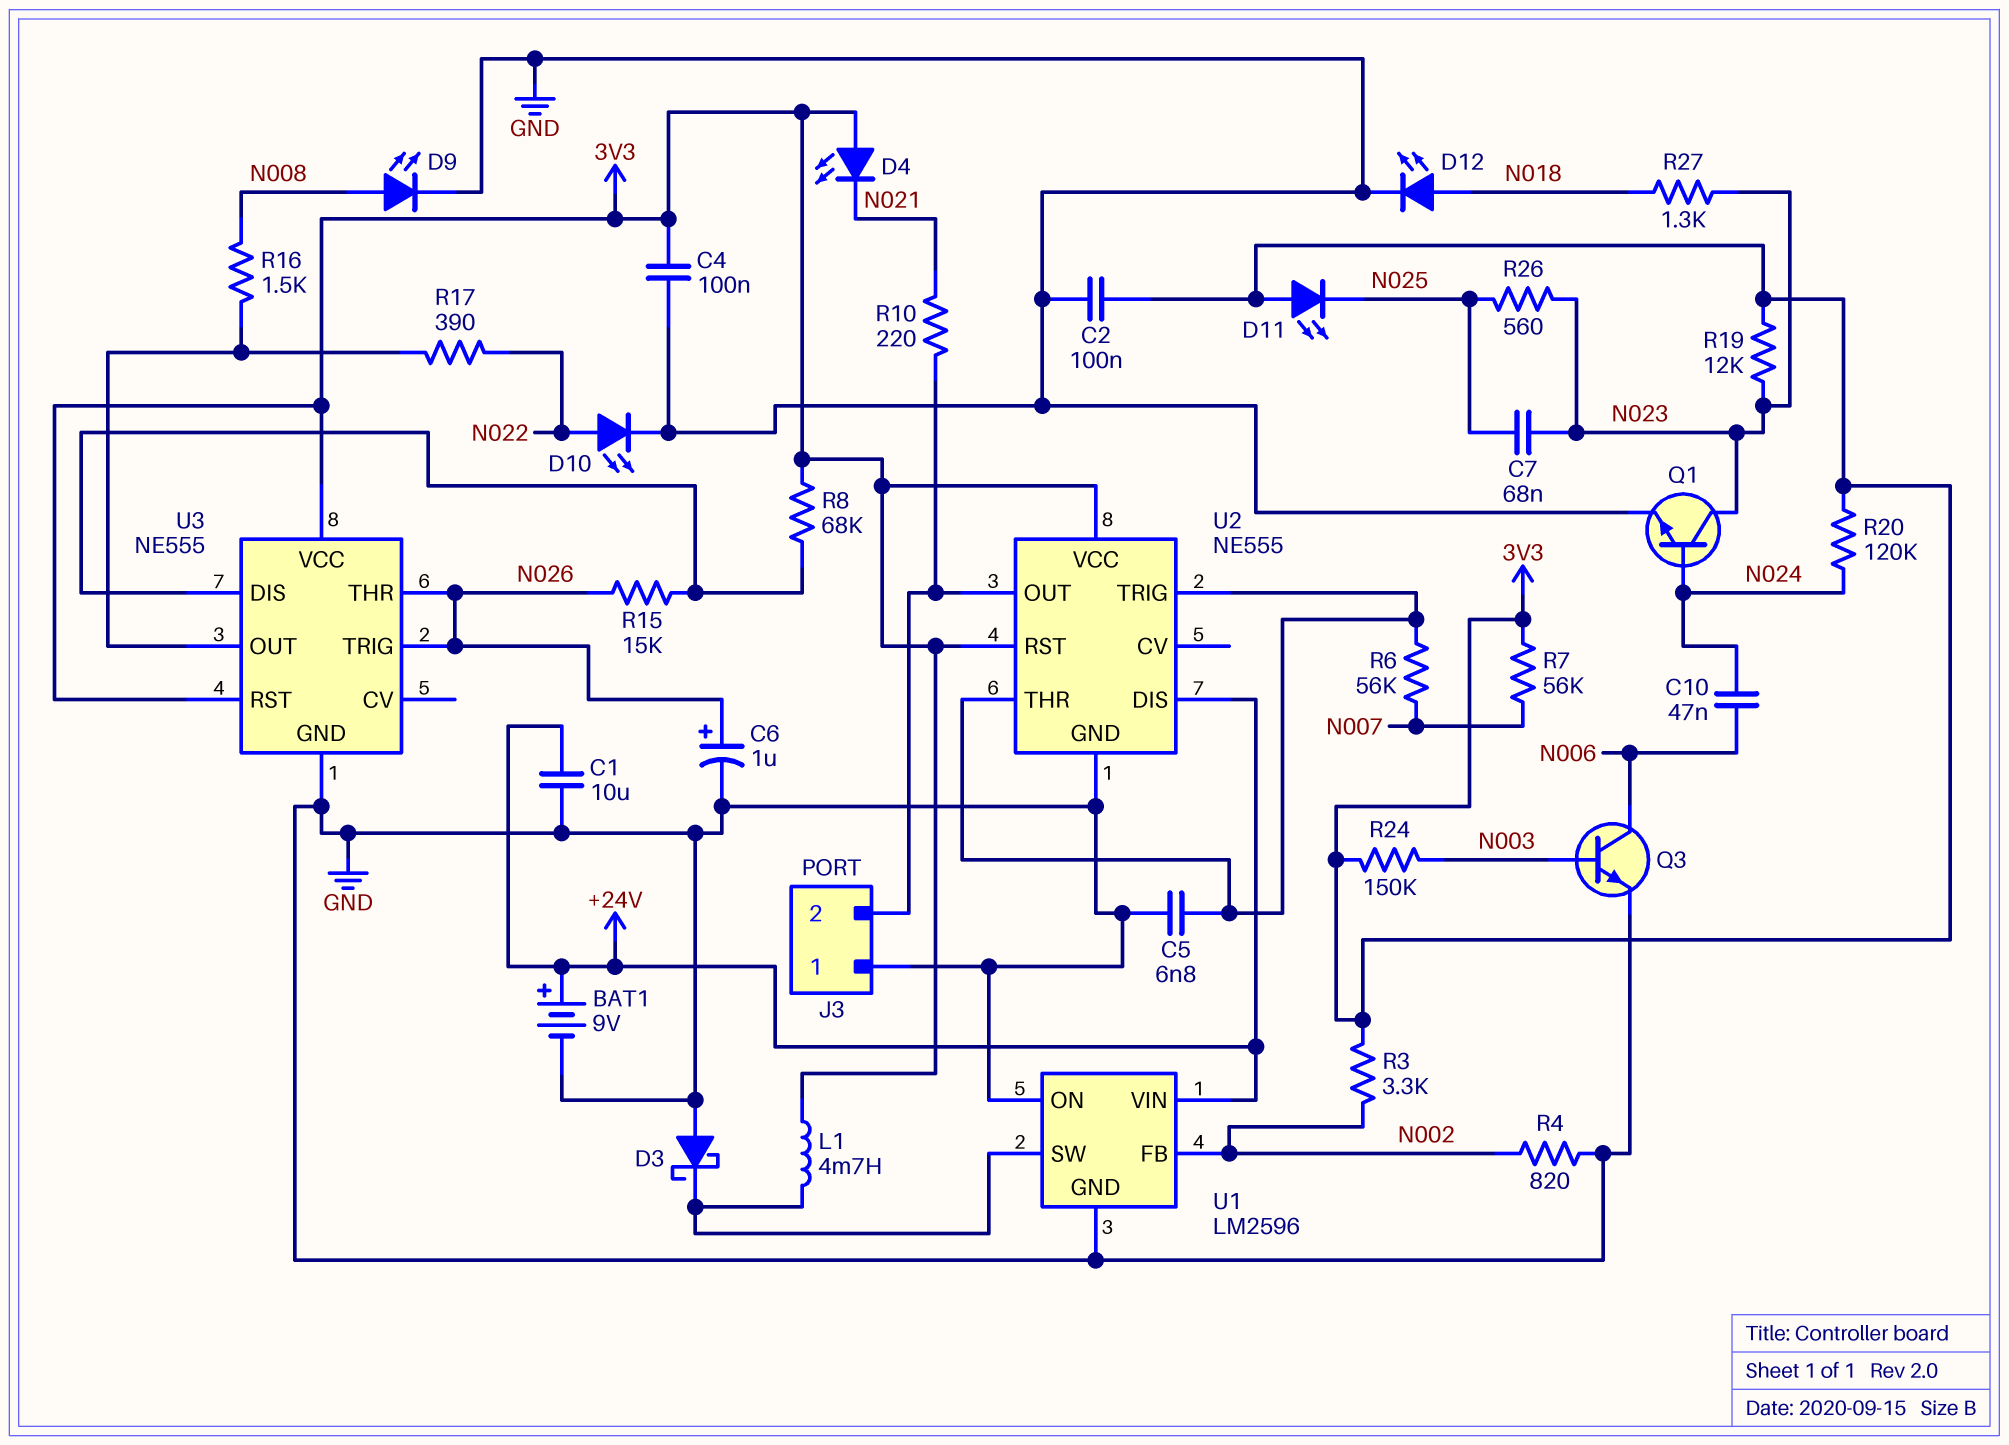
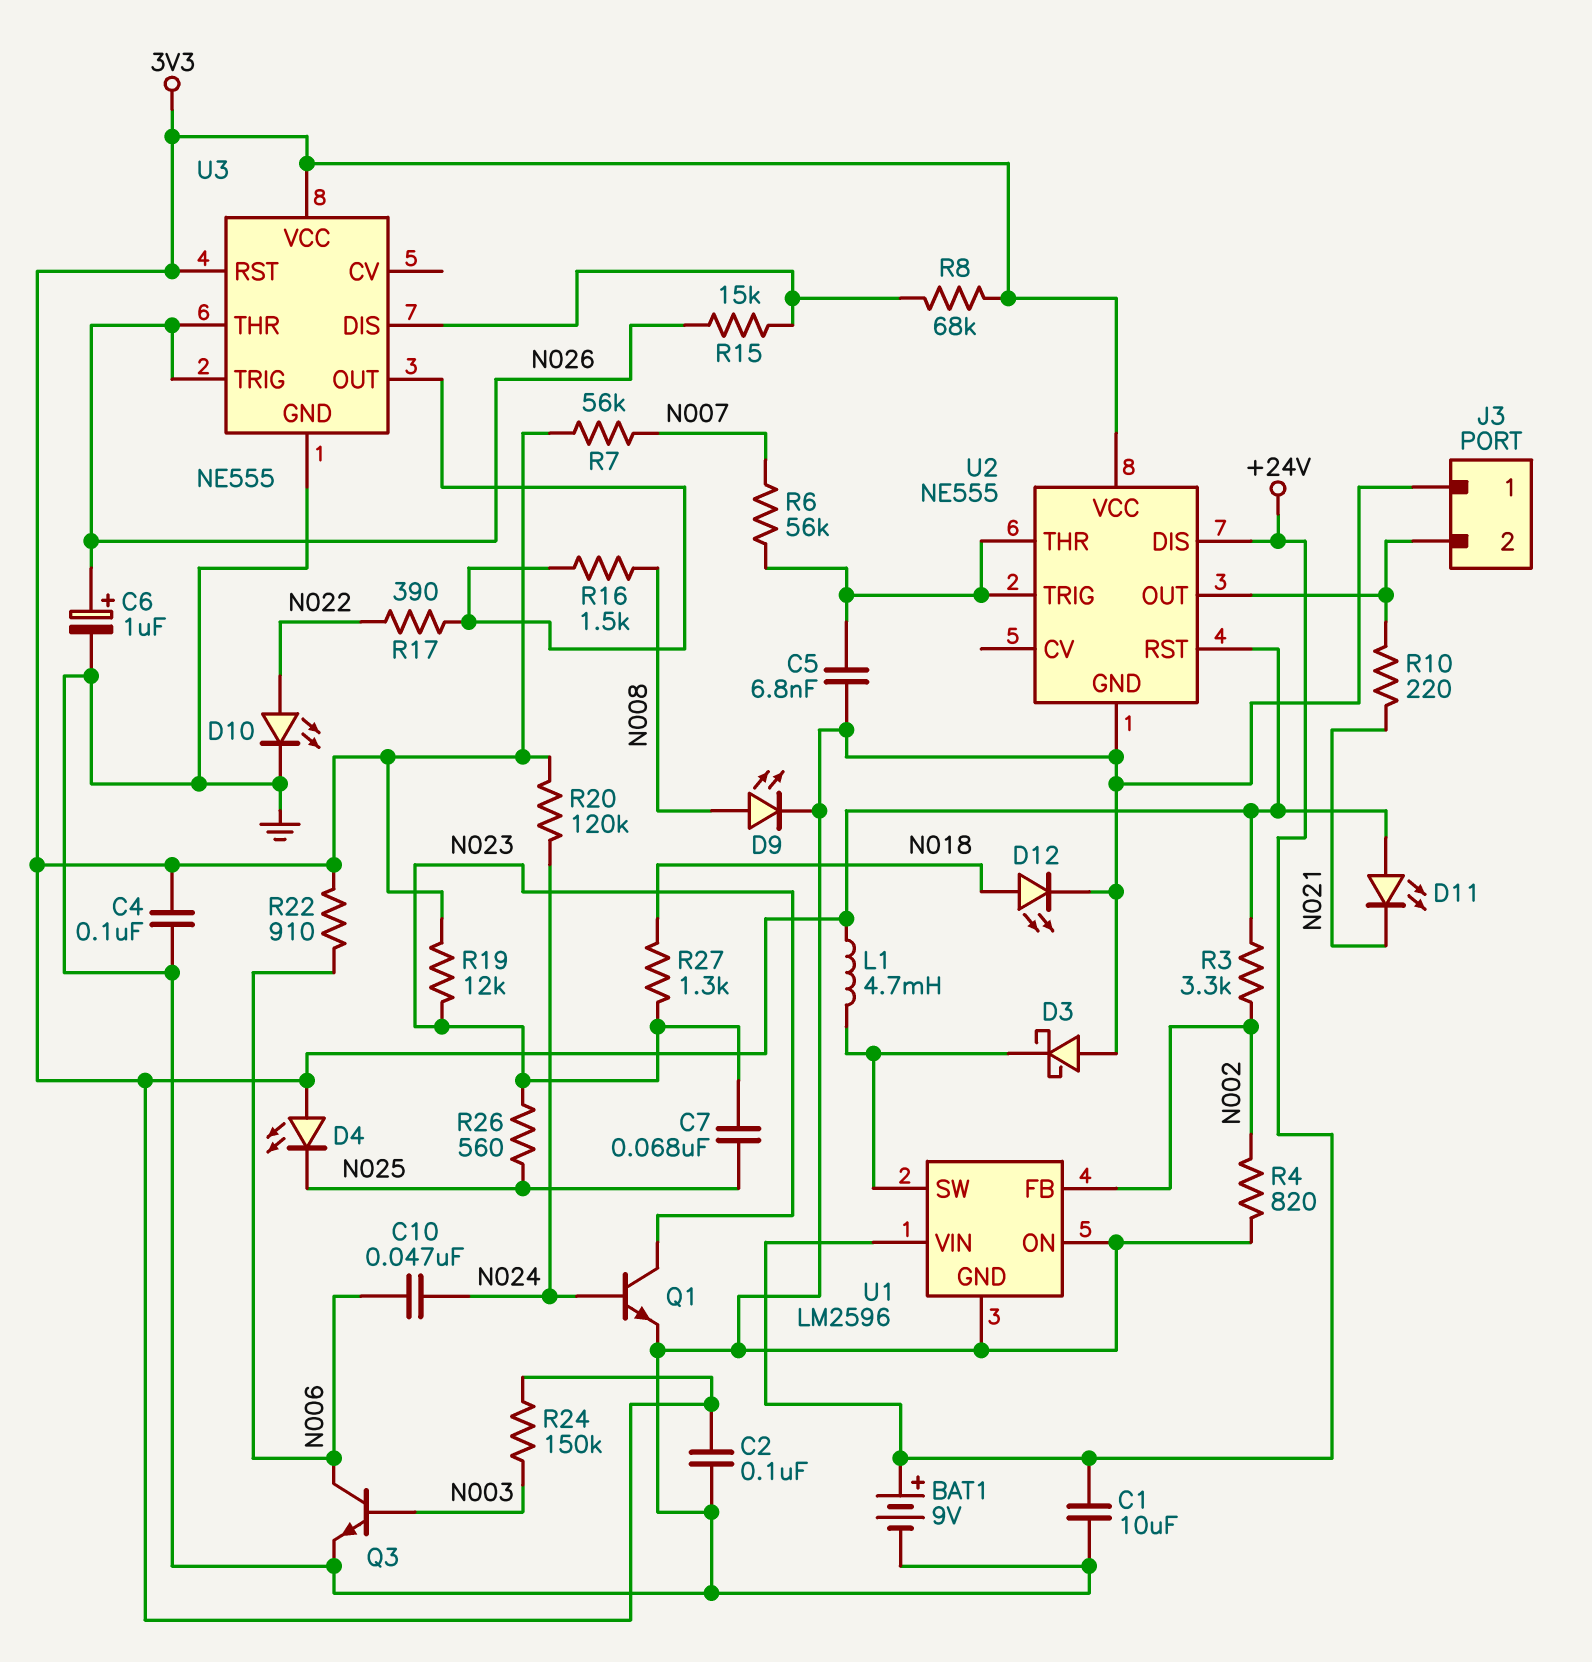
D4: LED (A 3V3, K N021) -> LED (A 3V3, K N025)
D11: LED (A 3V3, K N025) -> LED (A 3V3, K N021)
R22: none -> 910 (3V3, N006)

